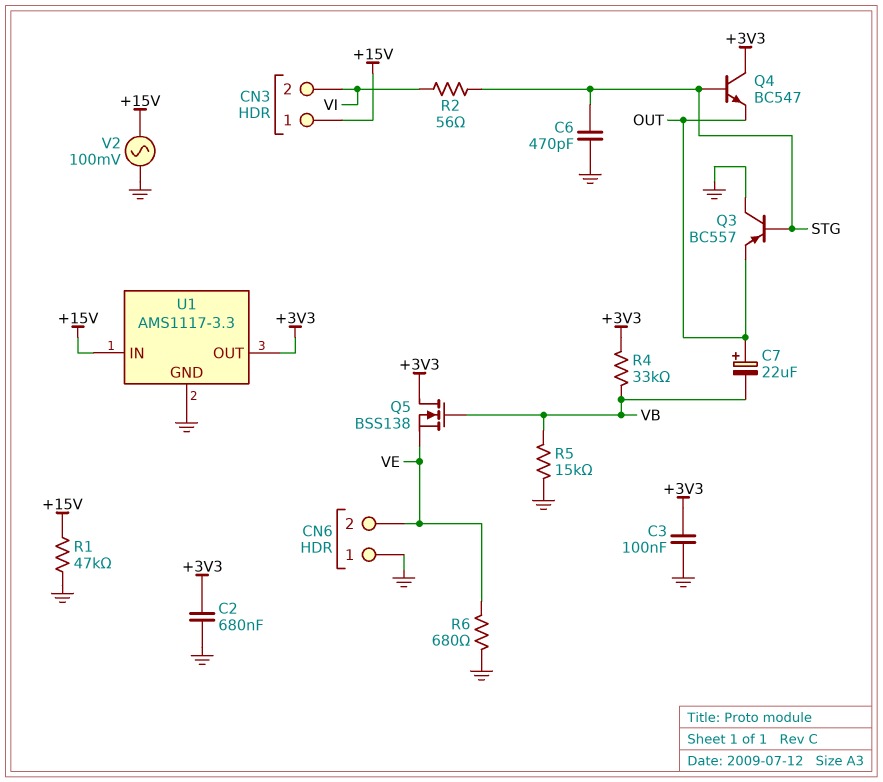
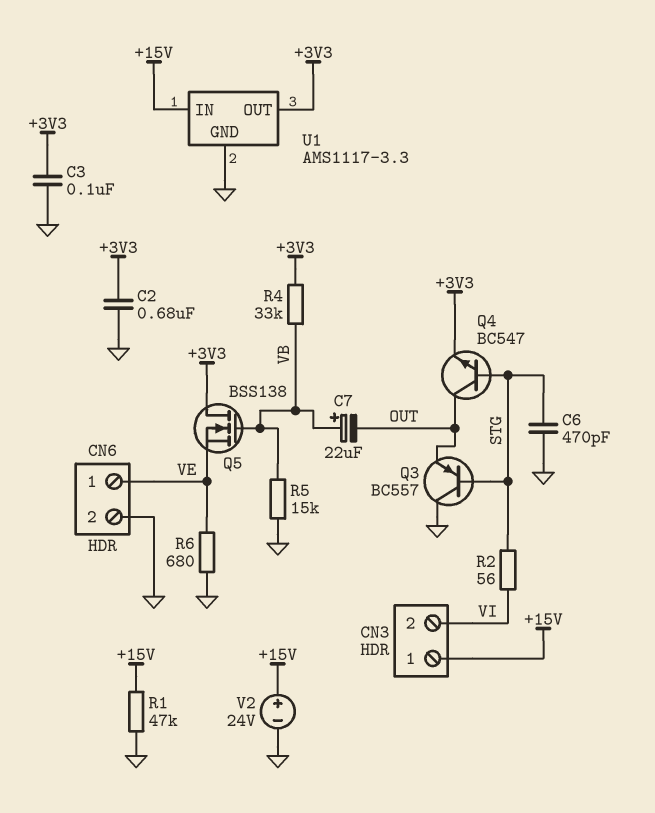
C7: 22uF (plus OUT, minus VB) -> 22uF (plus VB, minus OUT)
CN6 pin 1: GND -> VE
CN6 pin 2: VE -> GND
Q4: NPN BC547 (B STG, C +3V3, E OUT) -> NPN BC547 (B STG, C OUT, E +3V3)
V2: AC 100mV (+15V, GND) -> 24V (plus +15V, minus GND)

